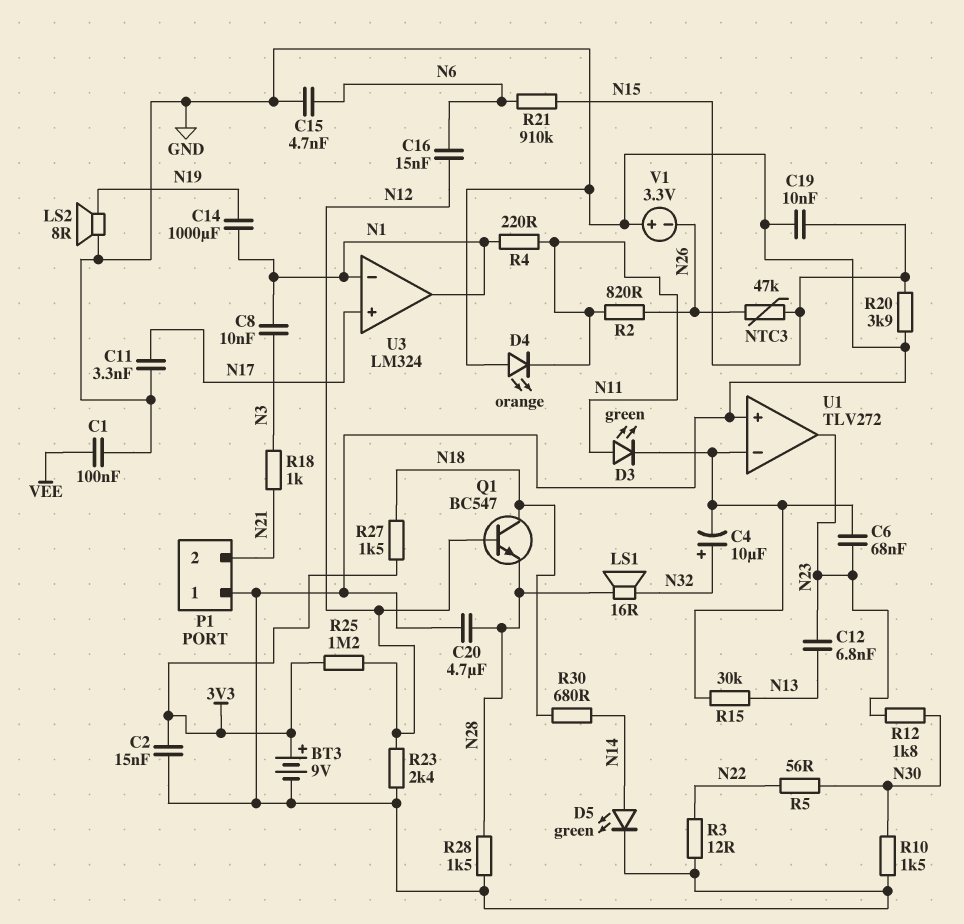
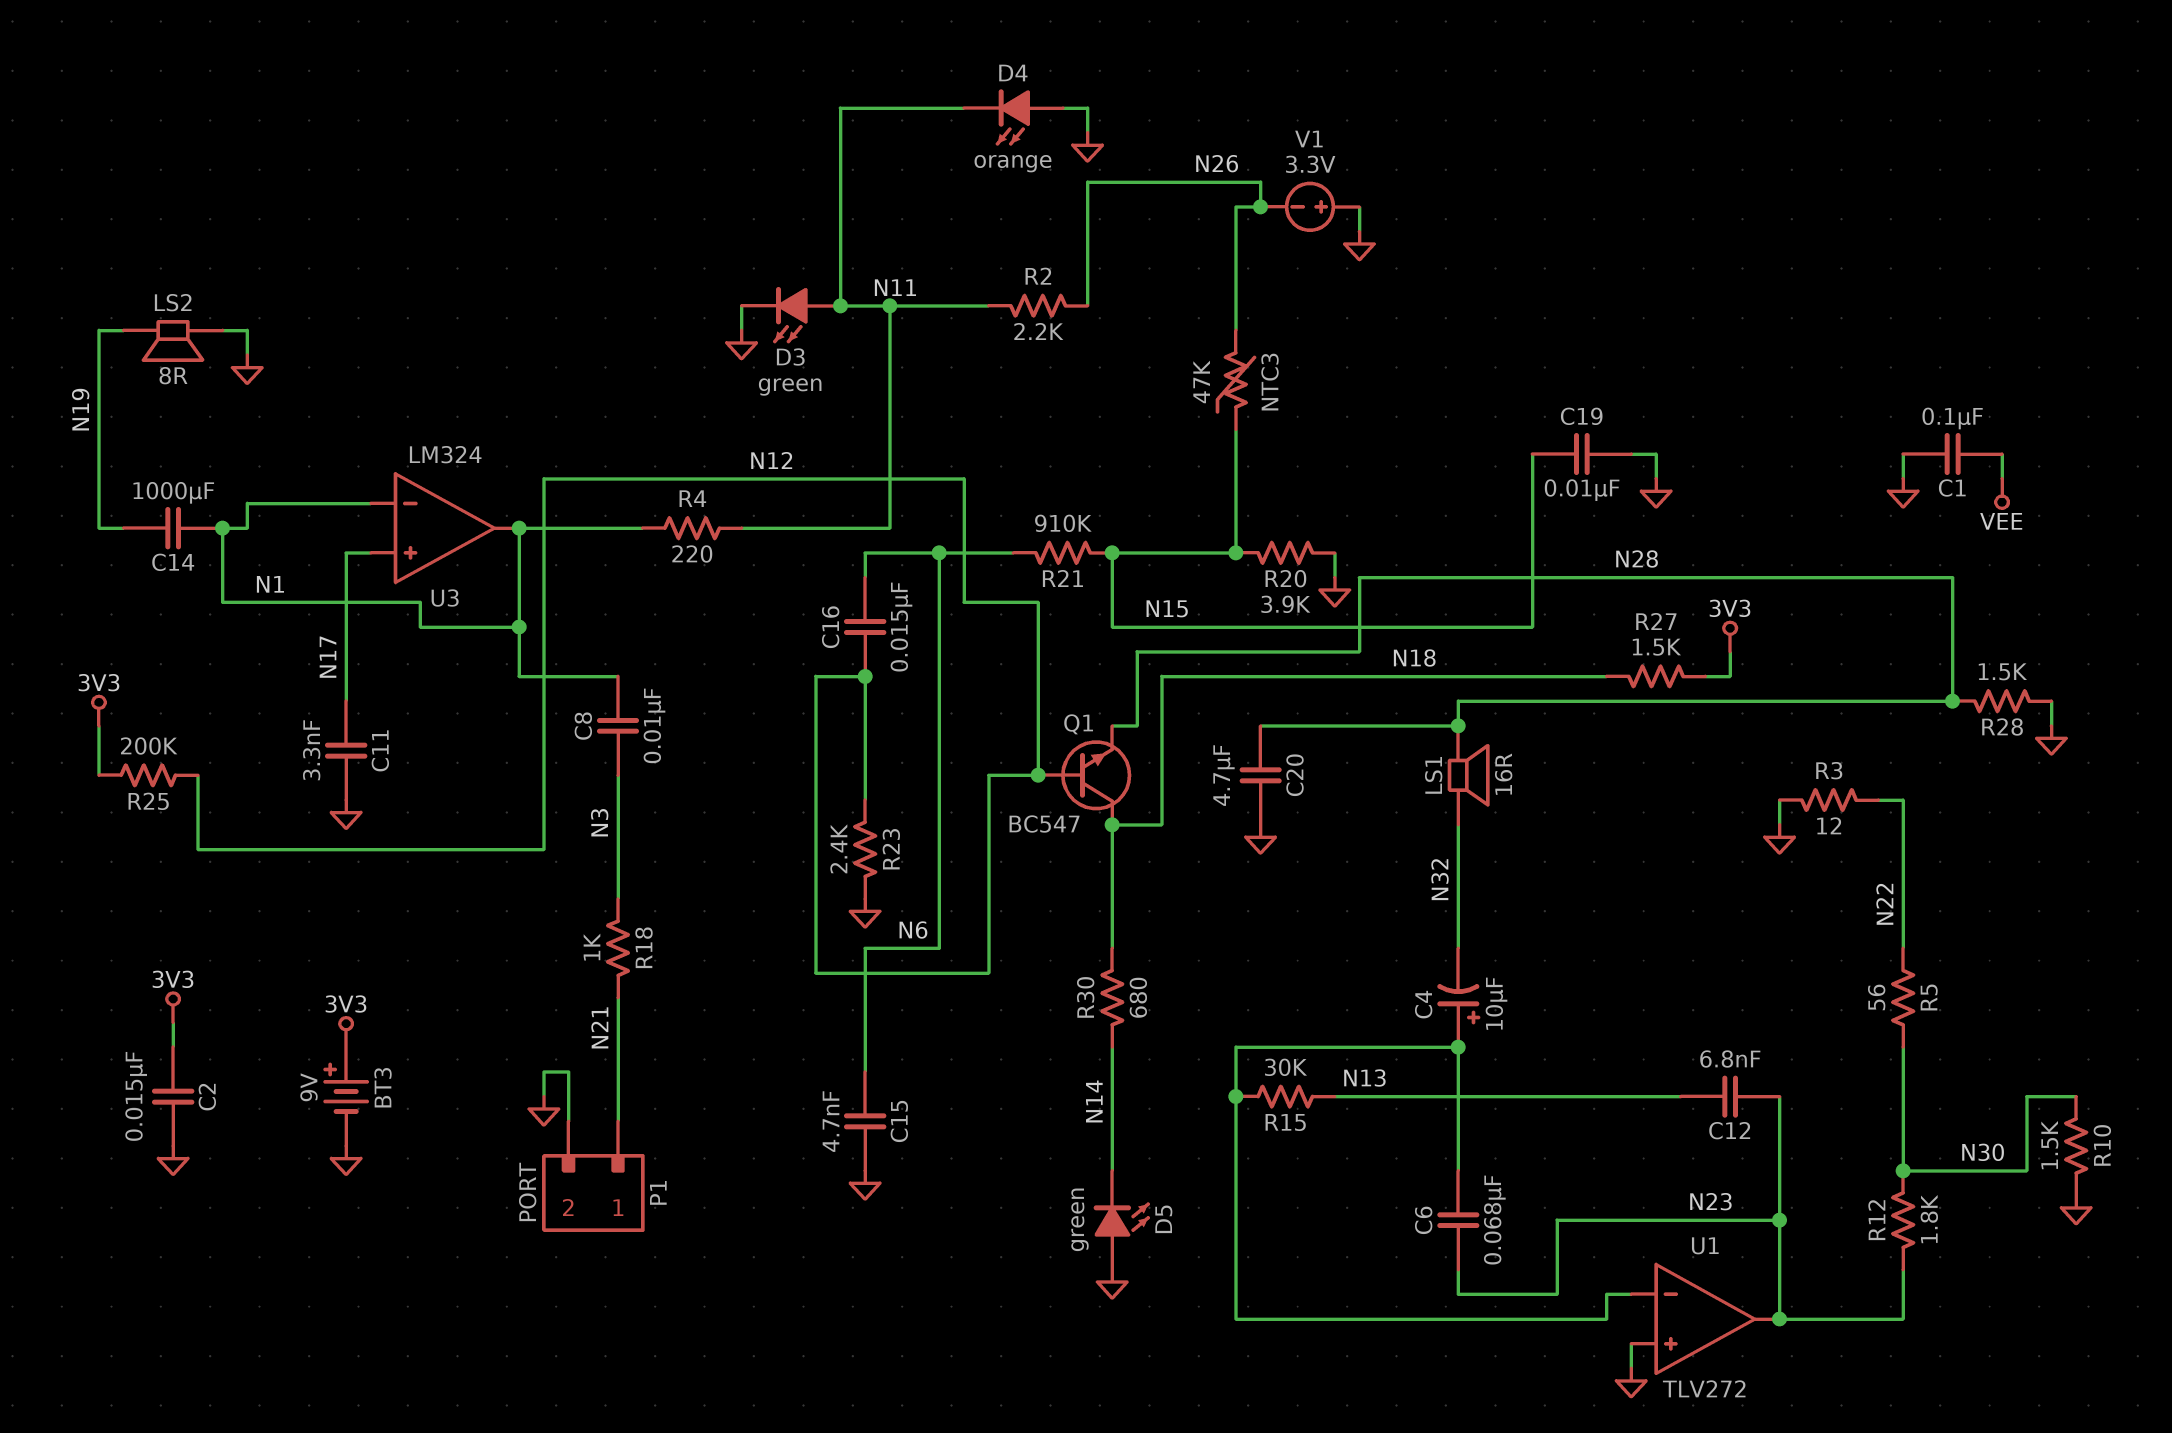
C4: 10uF (plus N32, minus U1/in-) -> 10uF (plus U1/in-, minus N32)
D3: LED green (A N11, K U1/in-) -> LED green (A N11, K GND)
D5: LED green (A N14, K GND) -> LED green (A GND, K N14)
P1 pin 1: GND -> N21
P1 pin 2: N21 -> GND
R2: 820 (N11, N26) -> 2.2k (N11, N26)
R25: 1.2M (3V3, N12) -> 200k (3V3, N12)

